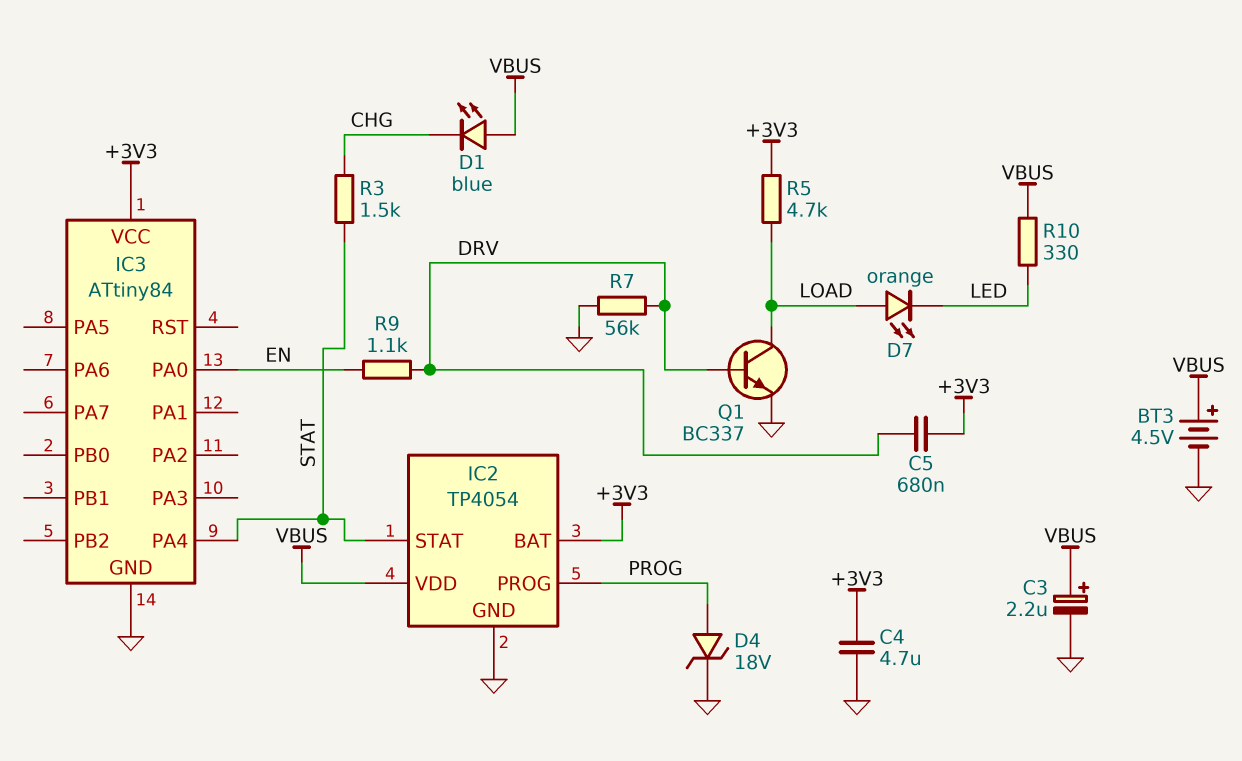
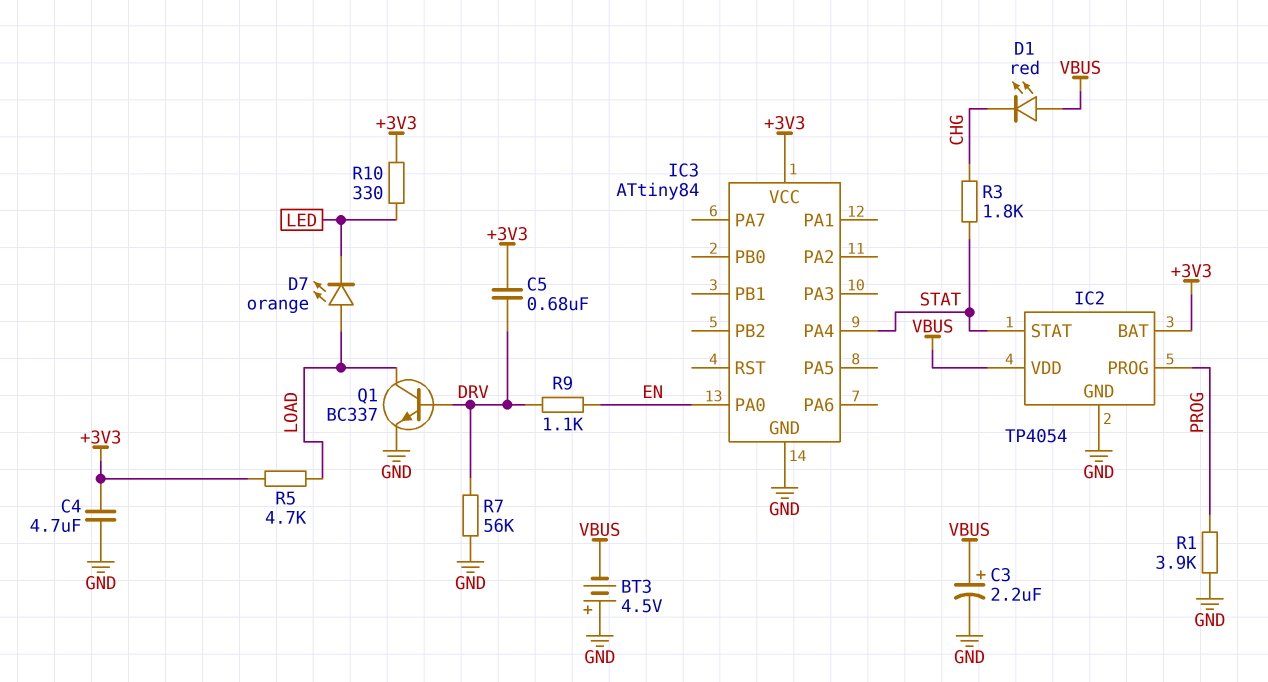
BT3: 4.5V (plus VBUS, minus GND) -> 4.5V (plus GND, minus VBUS)
D1: LED blue (A VBUS, K CHG) -> LED red (A VBUS, K CHG)
D4: zener 18V (A PROG, K GND) -> none
R1: none -> 3.9k (GND, PROG)
R3: 1.5k (CHG, STAT) -> 1.8k (CHG, STAT)
R10: 330 (LED, VBUS) -> 330 (+3V3, LED)

